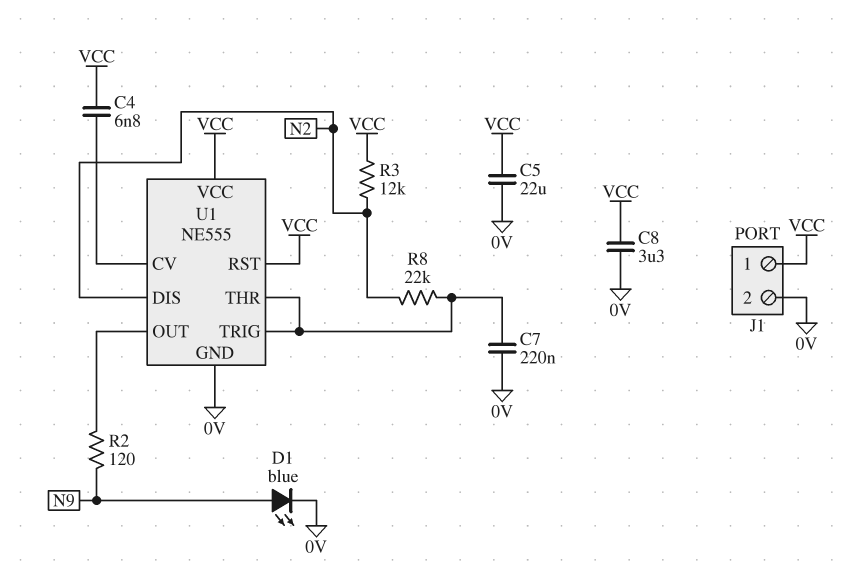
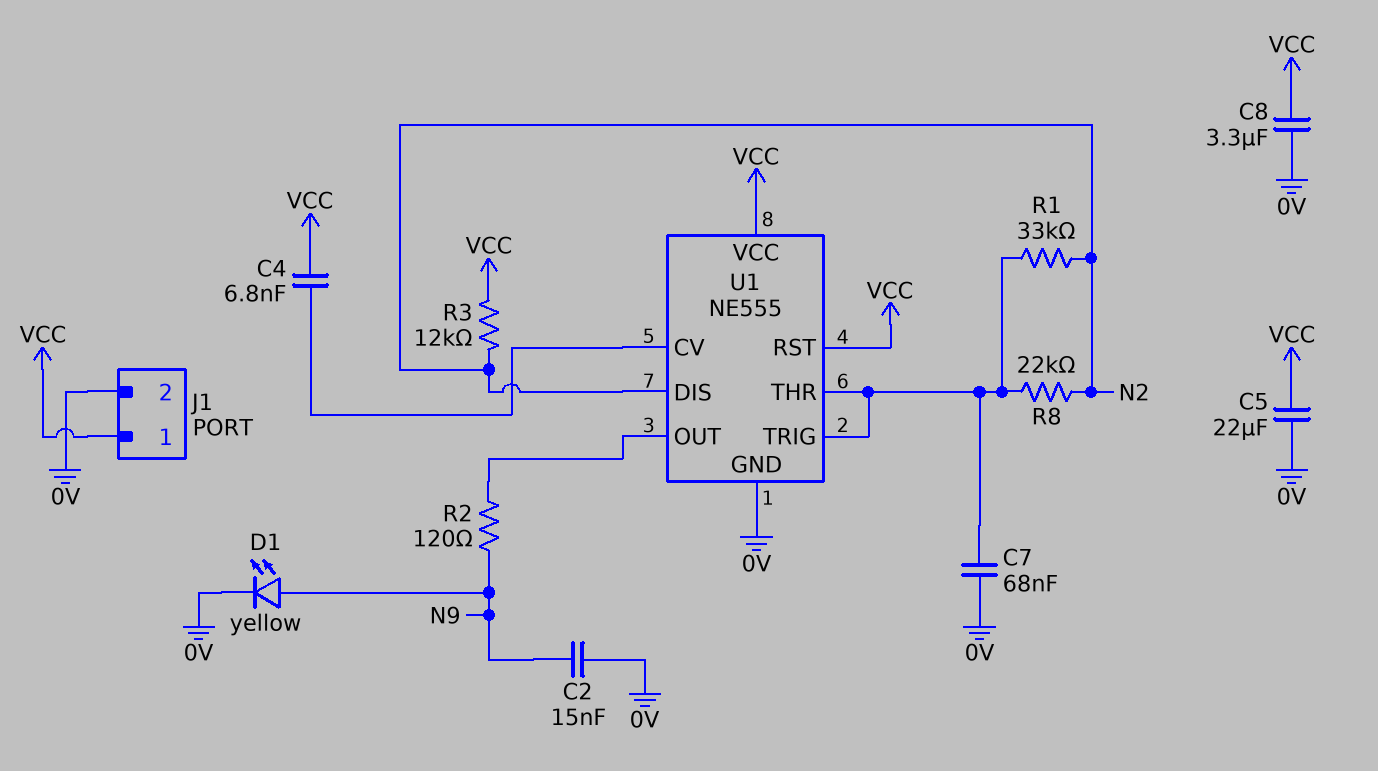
C2: none -> 15nF (0V, N9)
C7: 220nF (0V, U1/THR) -> 68nF (0V, U1/THR)
D1: LED blue (A N9, K 0V) -> LED yellow (A N9, K 0V)
R1: none -> 33k (N2, U1/THR)

